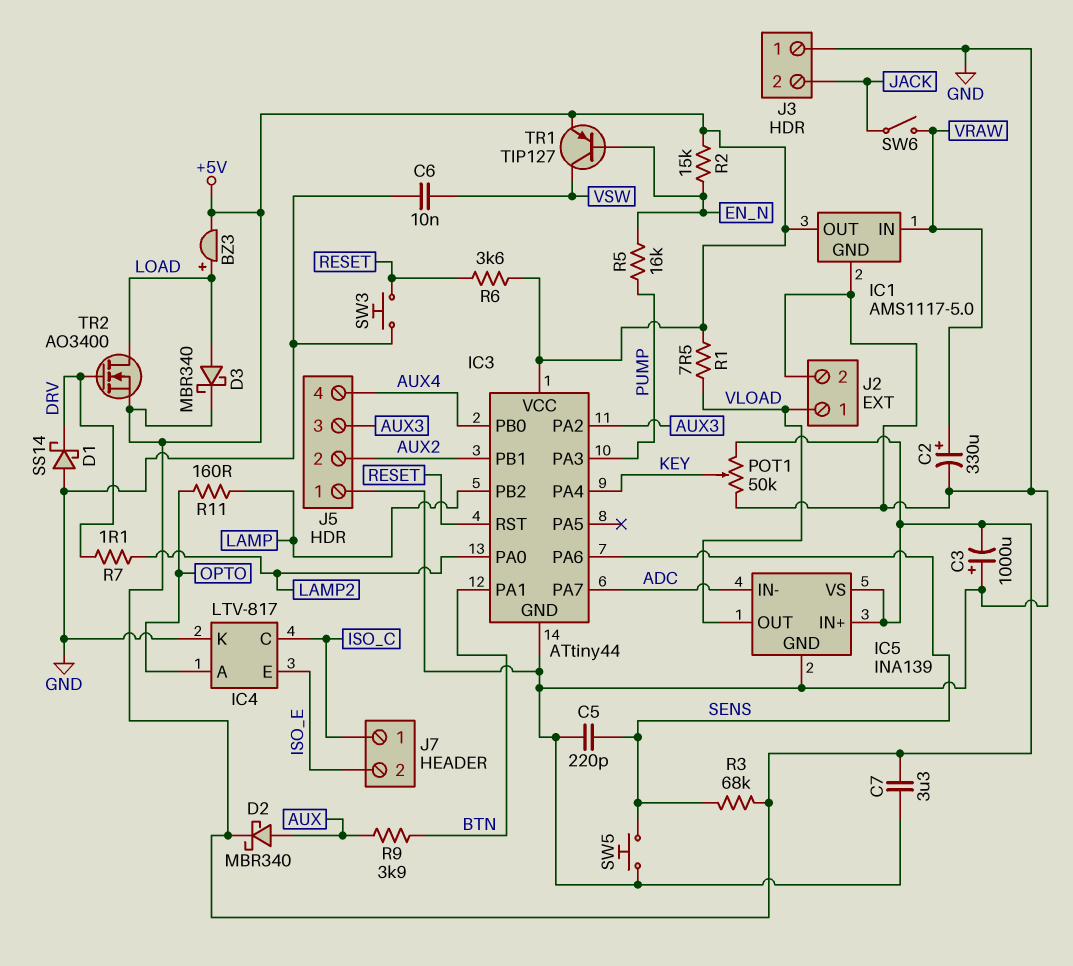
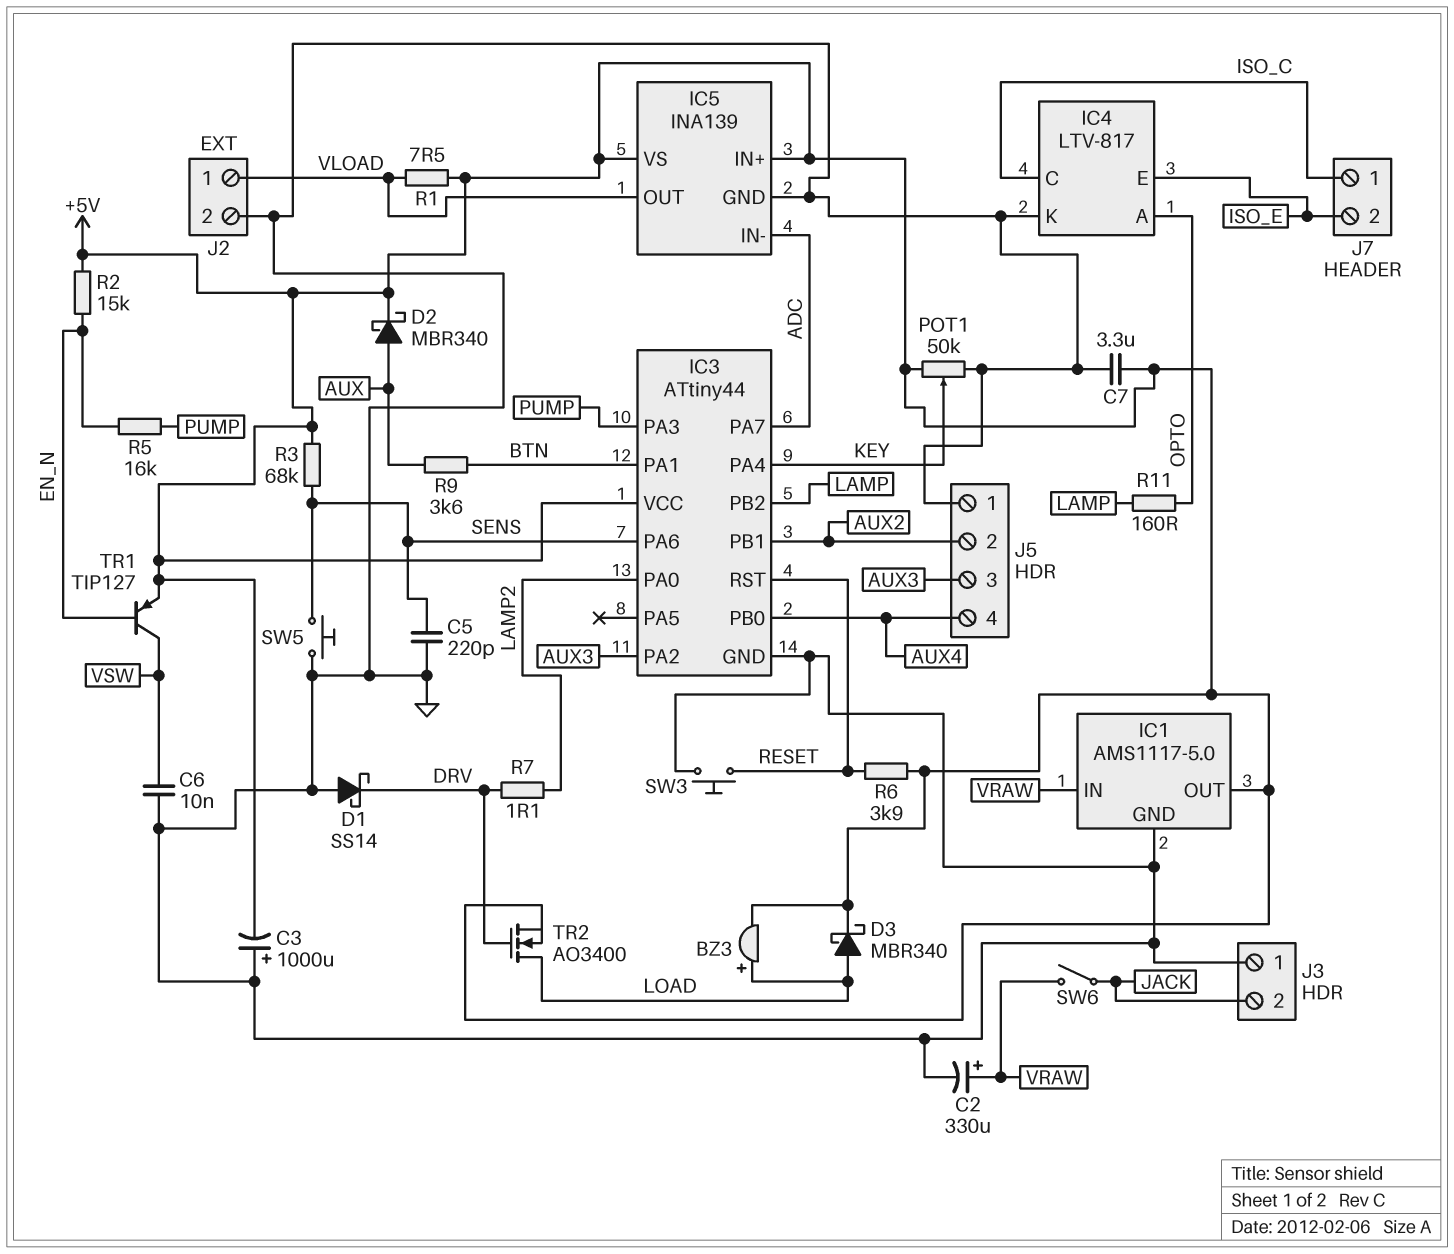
R6: 3.6k (+5V, RESET) -> 3.9k (+5V, RESET)
R9: 3.9k (AUX, BTN) -> 3.6k (AUX, BTN)

